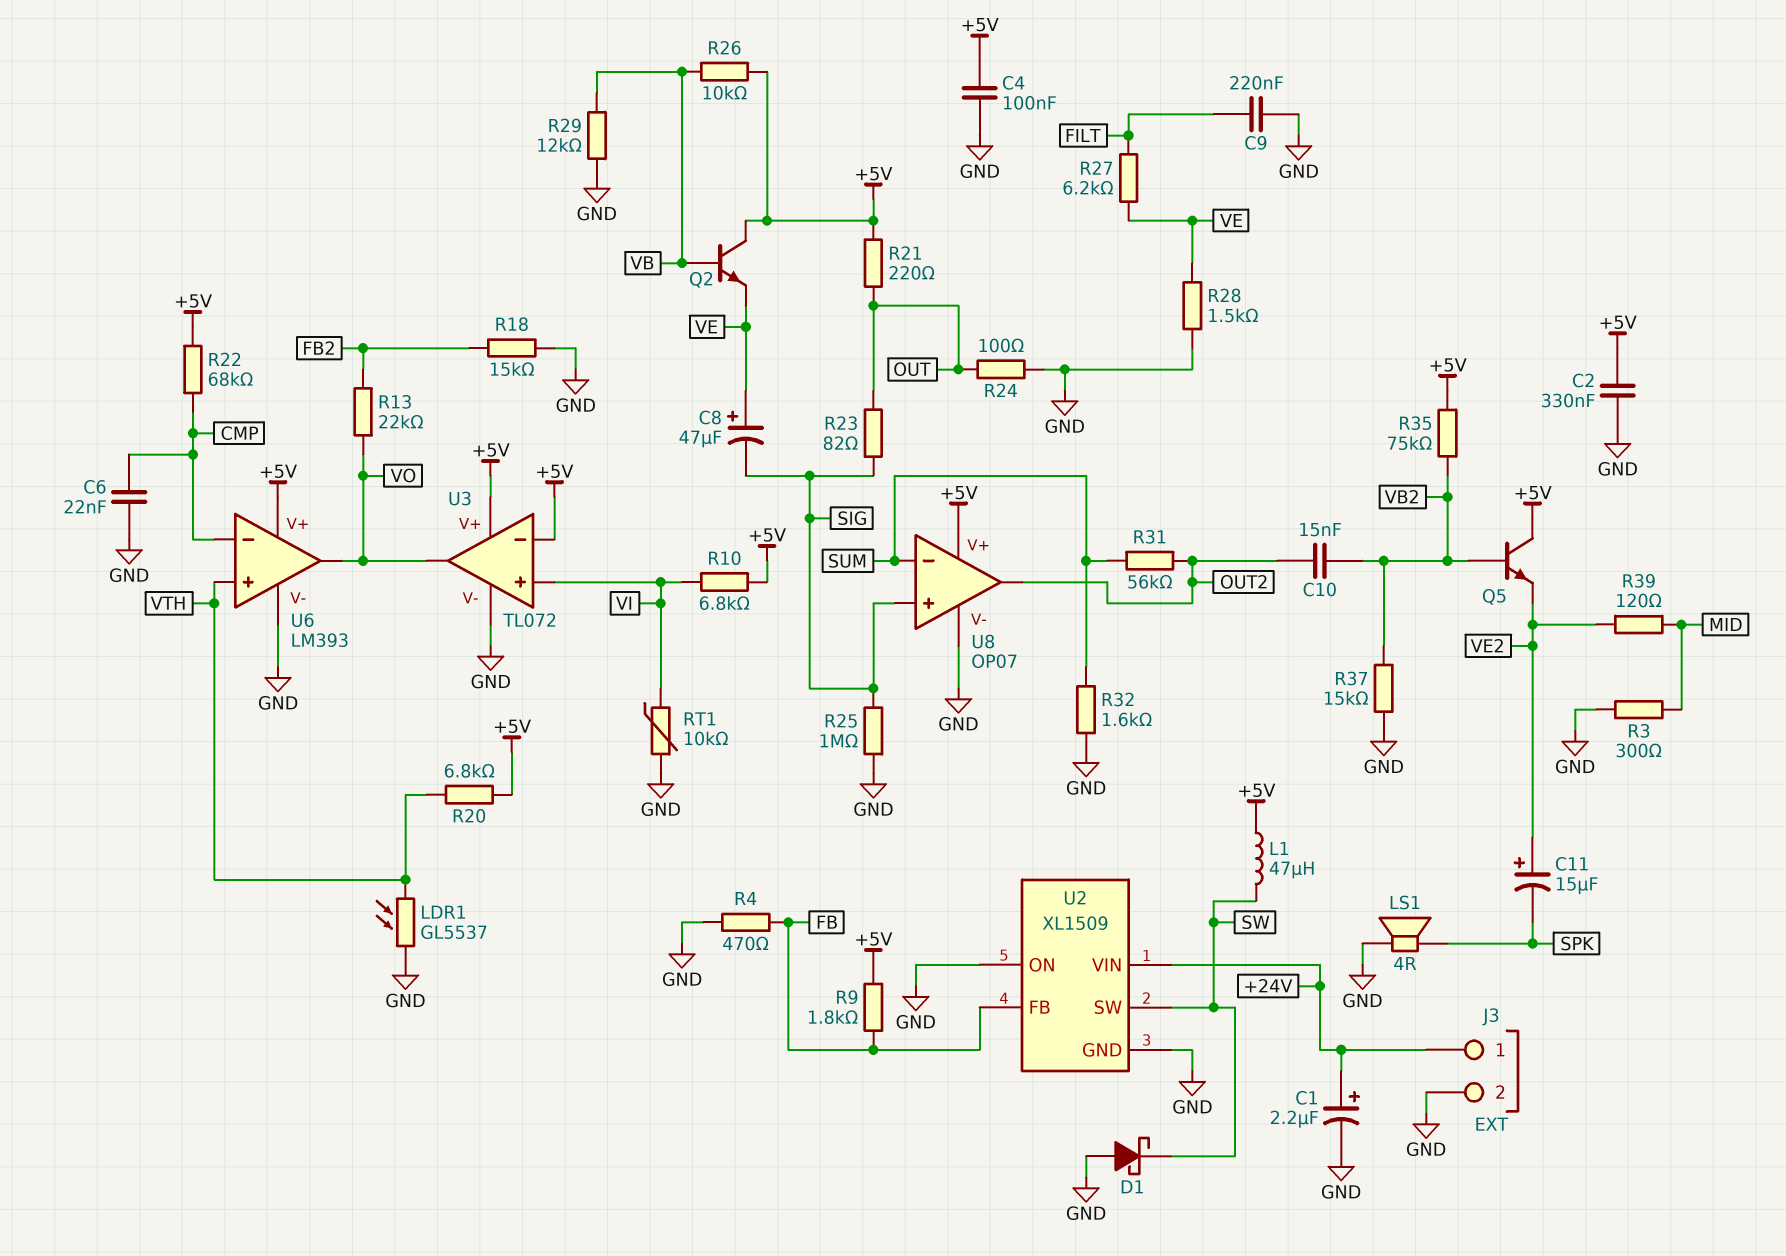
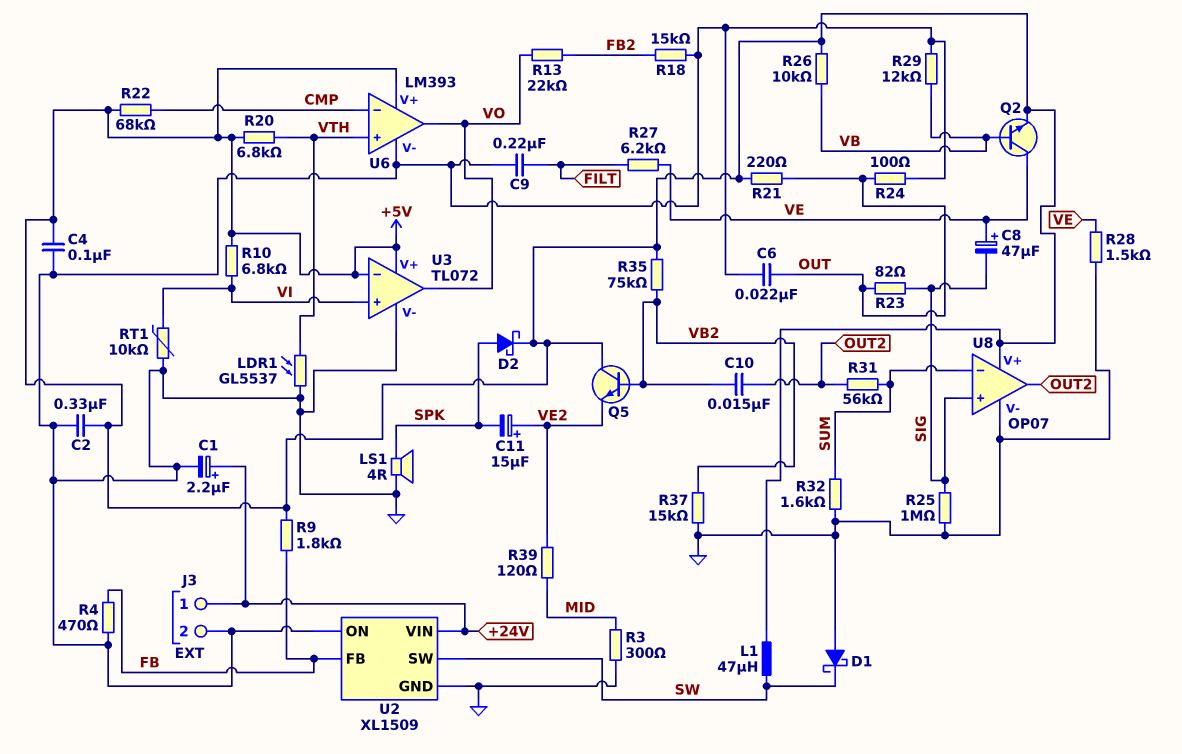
C6: 22nF (CMP, GND) -> 22nF (GND, OUT)
D2: none -> schottky (A SPK, K +5V)
Q2: NPN (B VB, C +5V, E VE) -> NPN (B VB, C VE, E +5V)

